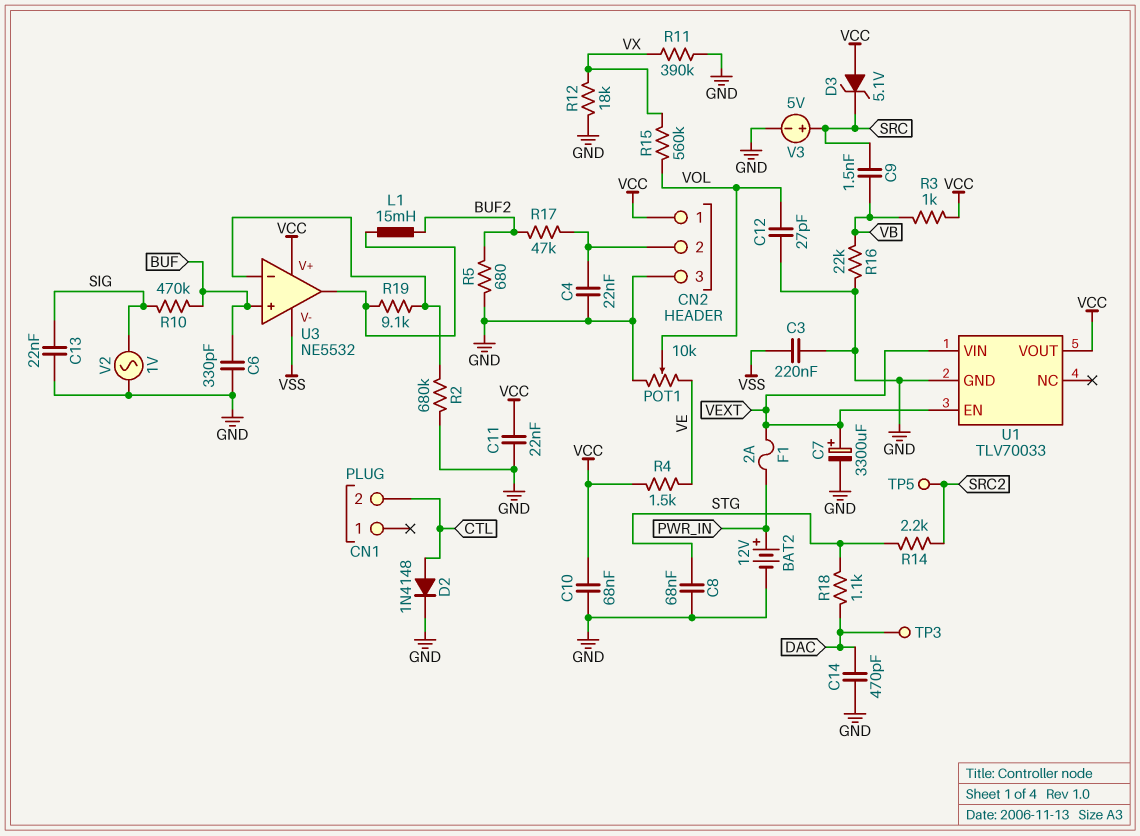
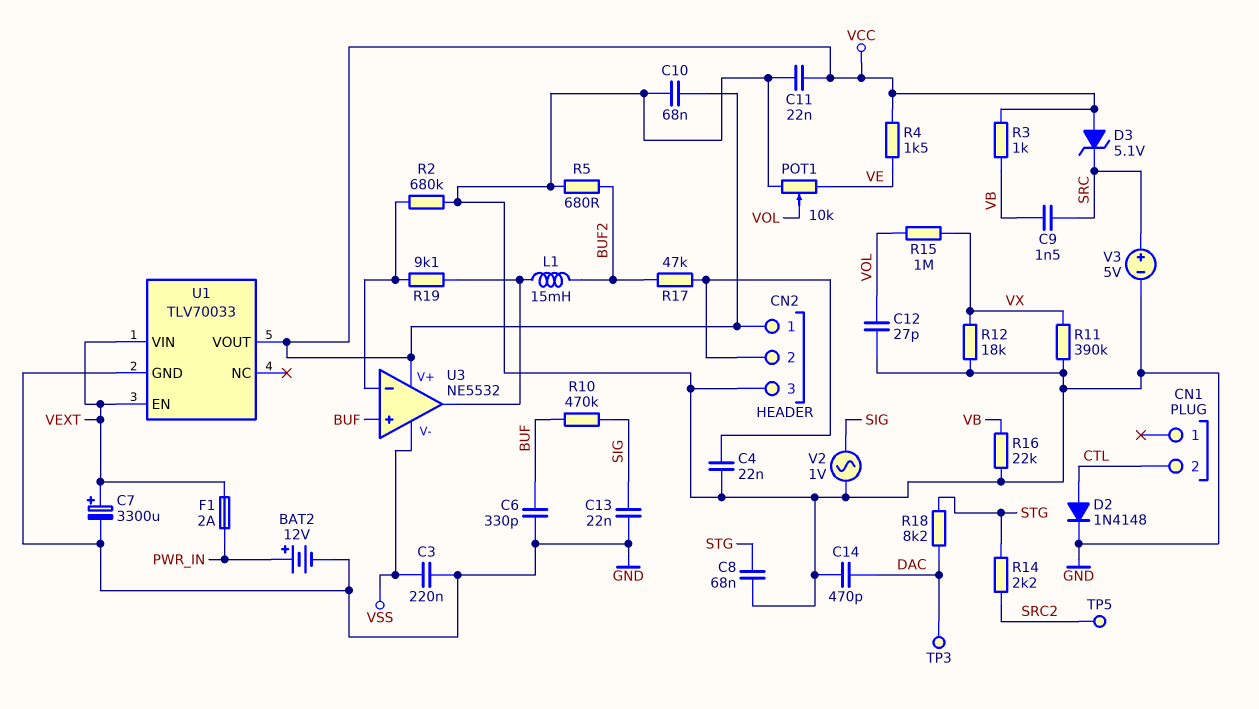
R15: 560k (VOL, VX) -> 1M (VOL, VX)
R18: 1.1k (DAC, STG) -> 8.2k (DAC, STG)

